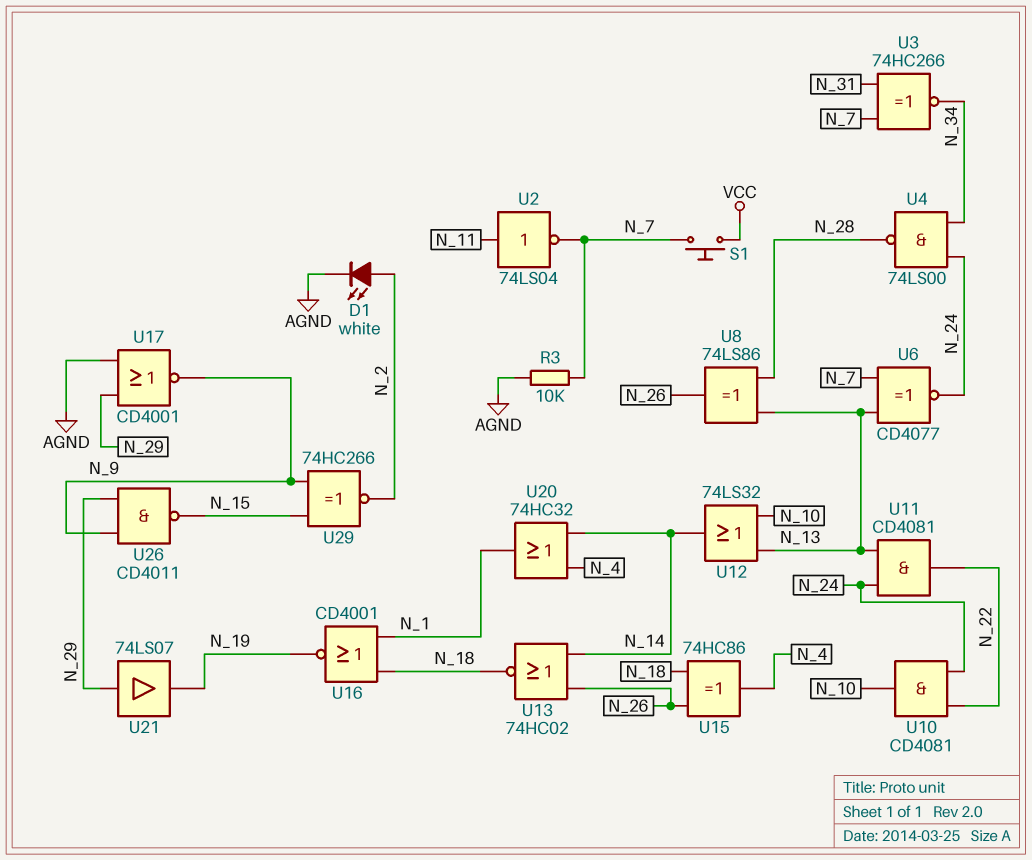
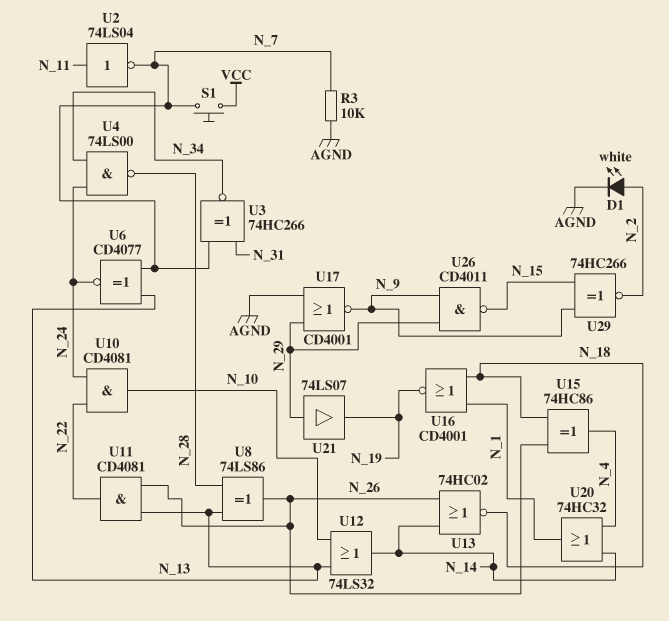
U11: AND CD4081 (in N_13, in N_24, out N_22) -> AND CD4081 (in N_13, in N_26, out N_22)

